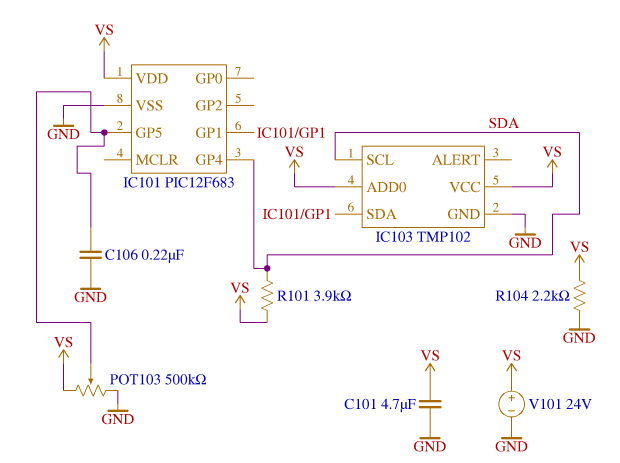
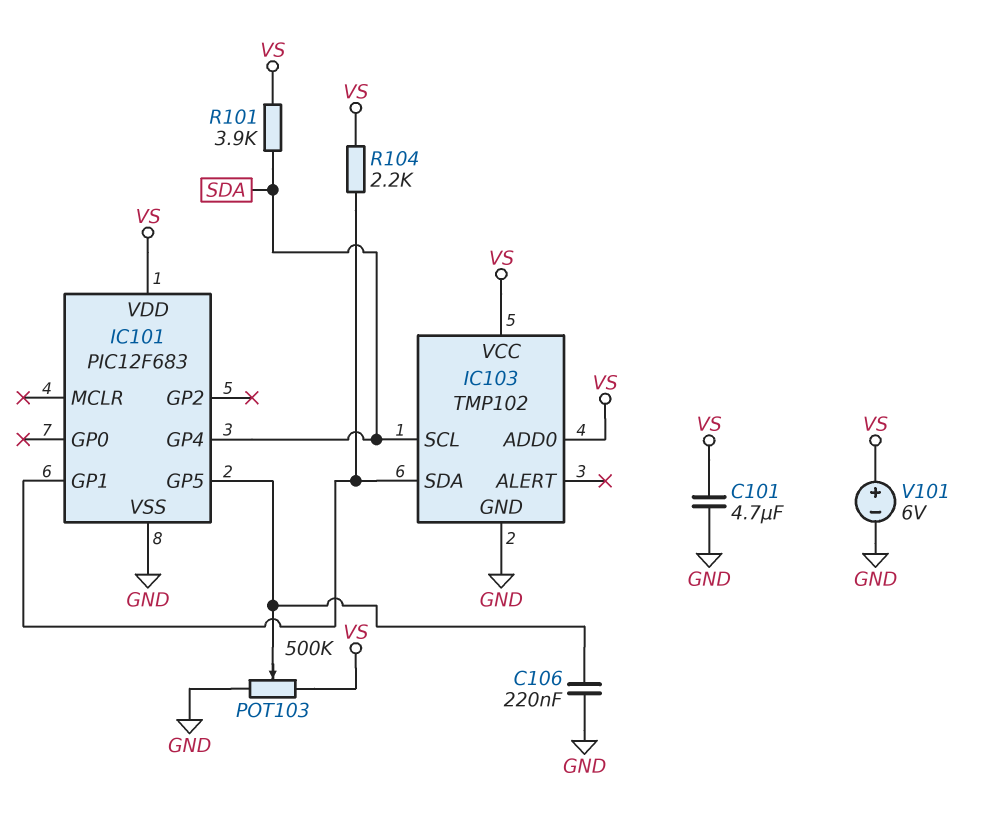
R104: 2.2k (GND, VS) -> 2.2k (IC101/GP1, VS)
V101: 24V (plus VS, minus GND) -> 6V (plus VS, minus GND)

